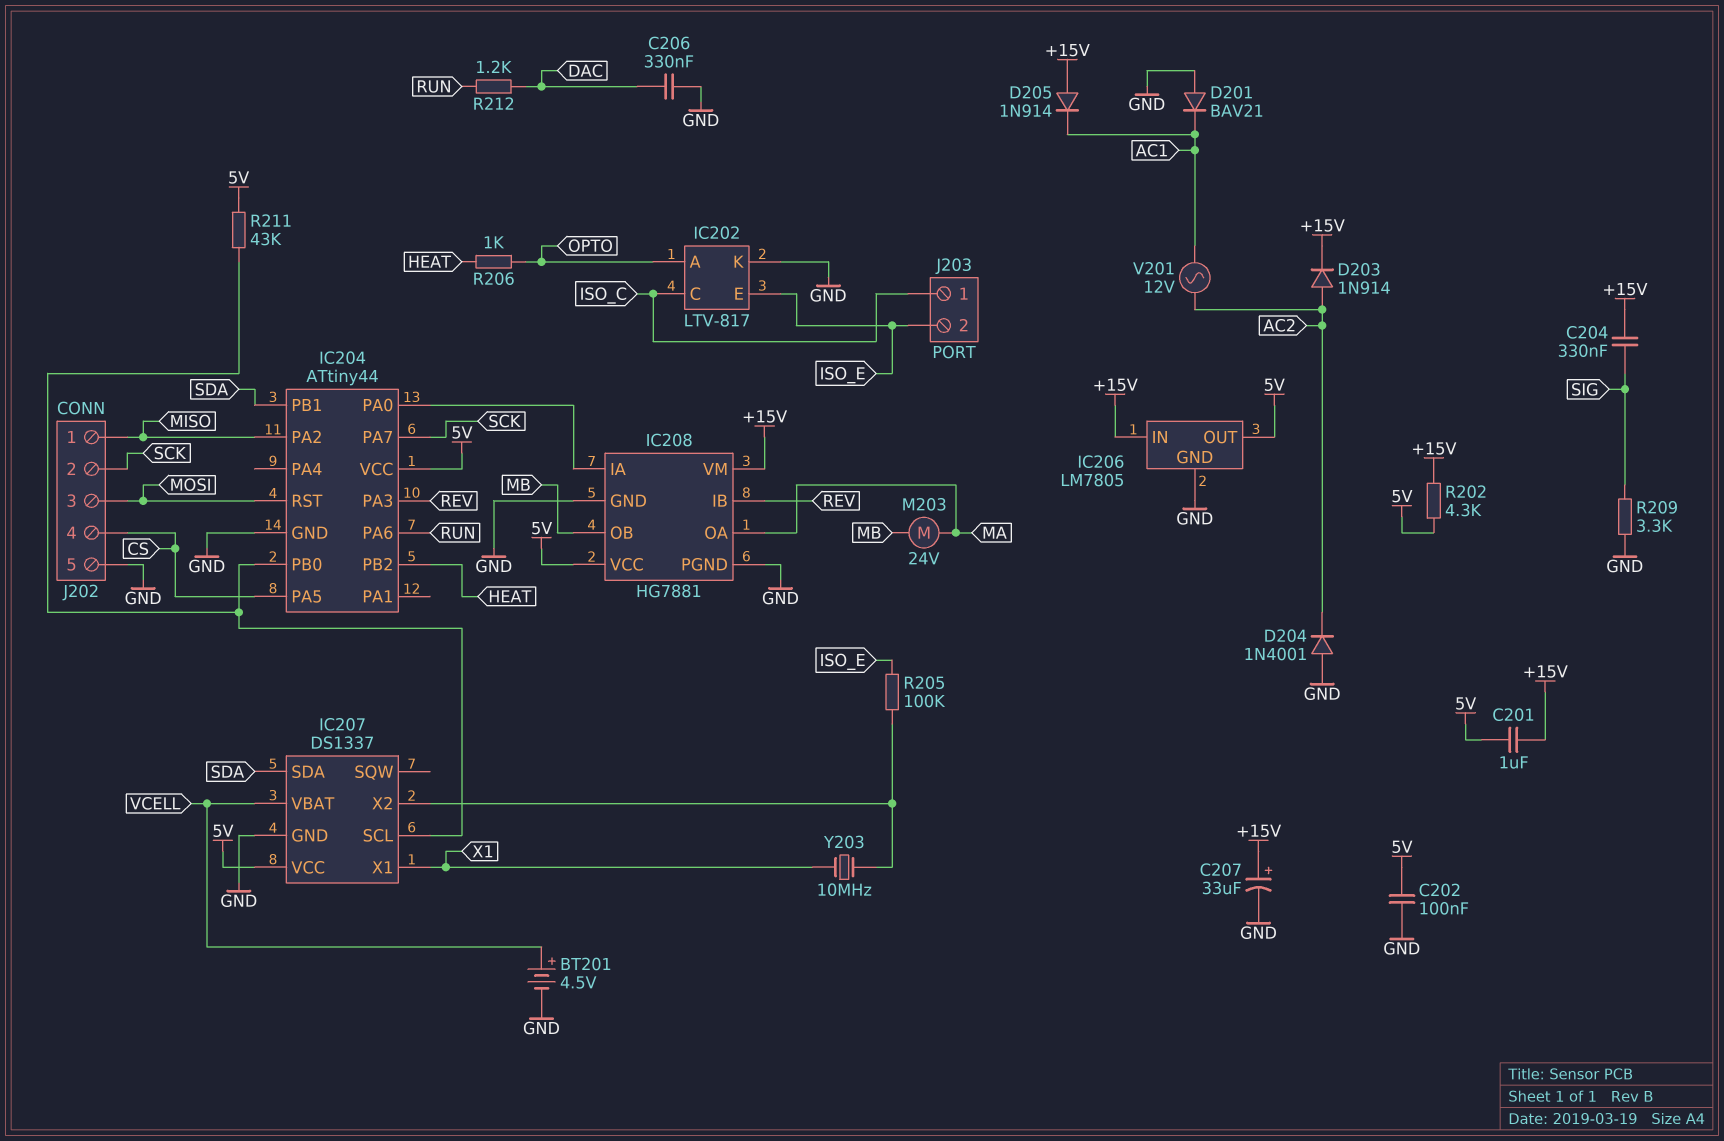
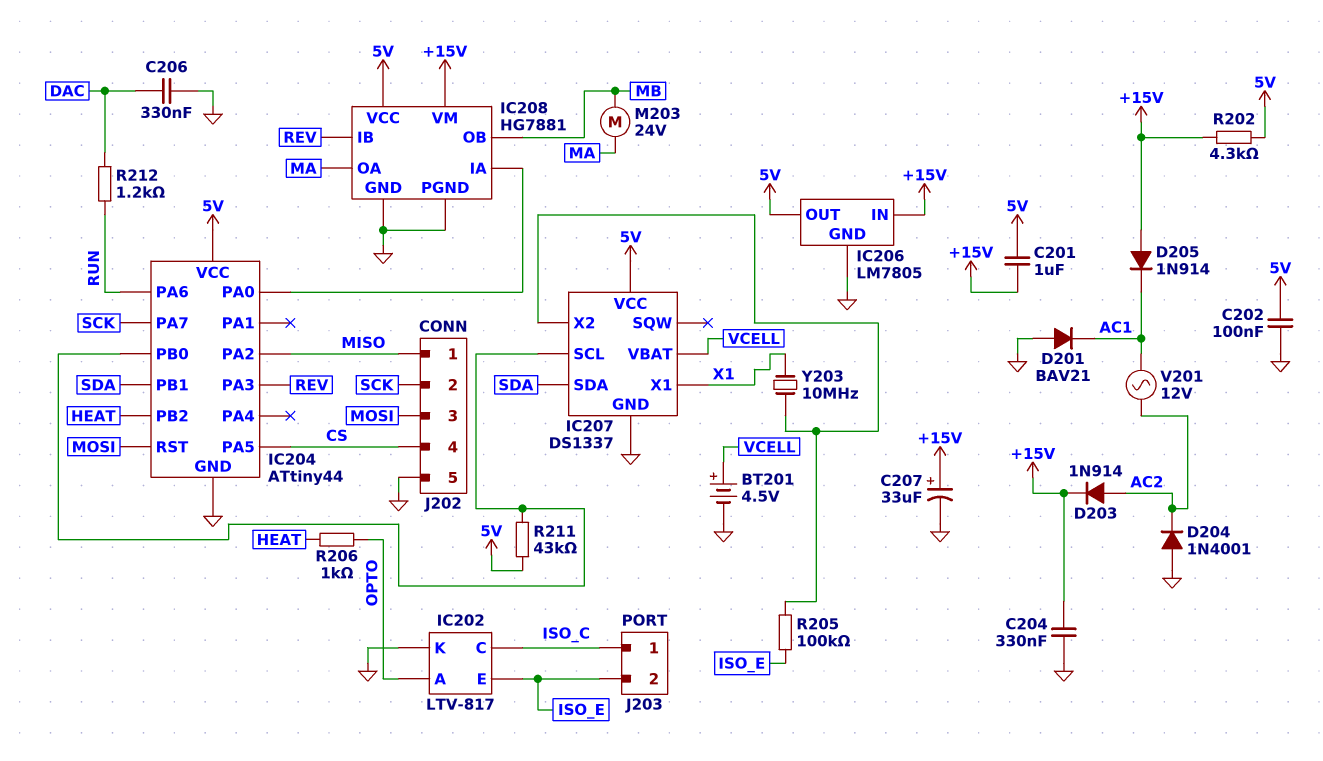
C204: 330nF (+15V, SIG) -> 330nF (+15V, GND)
R209: 3.3k (GND, SIG) -> none

